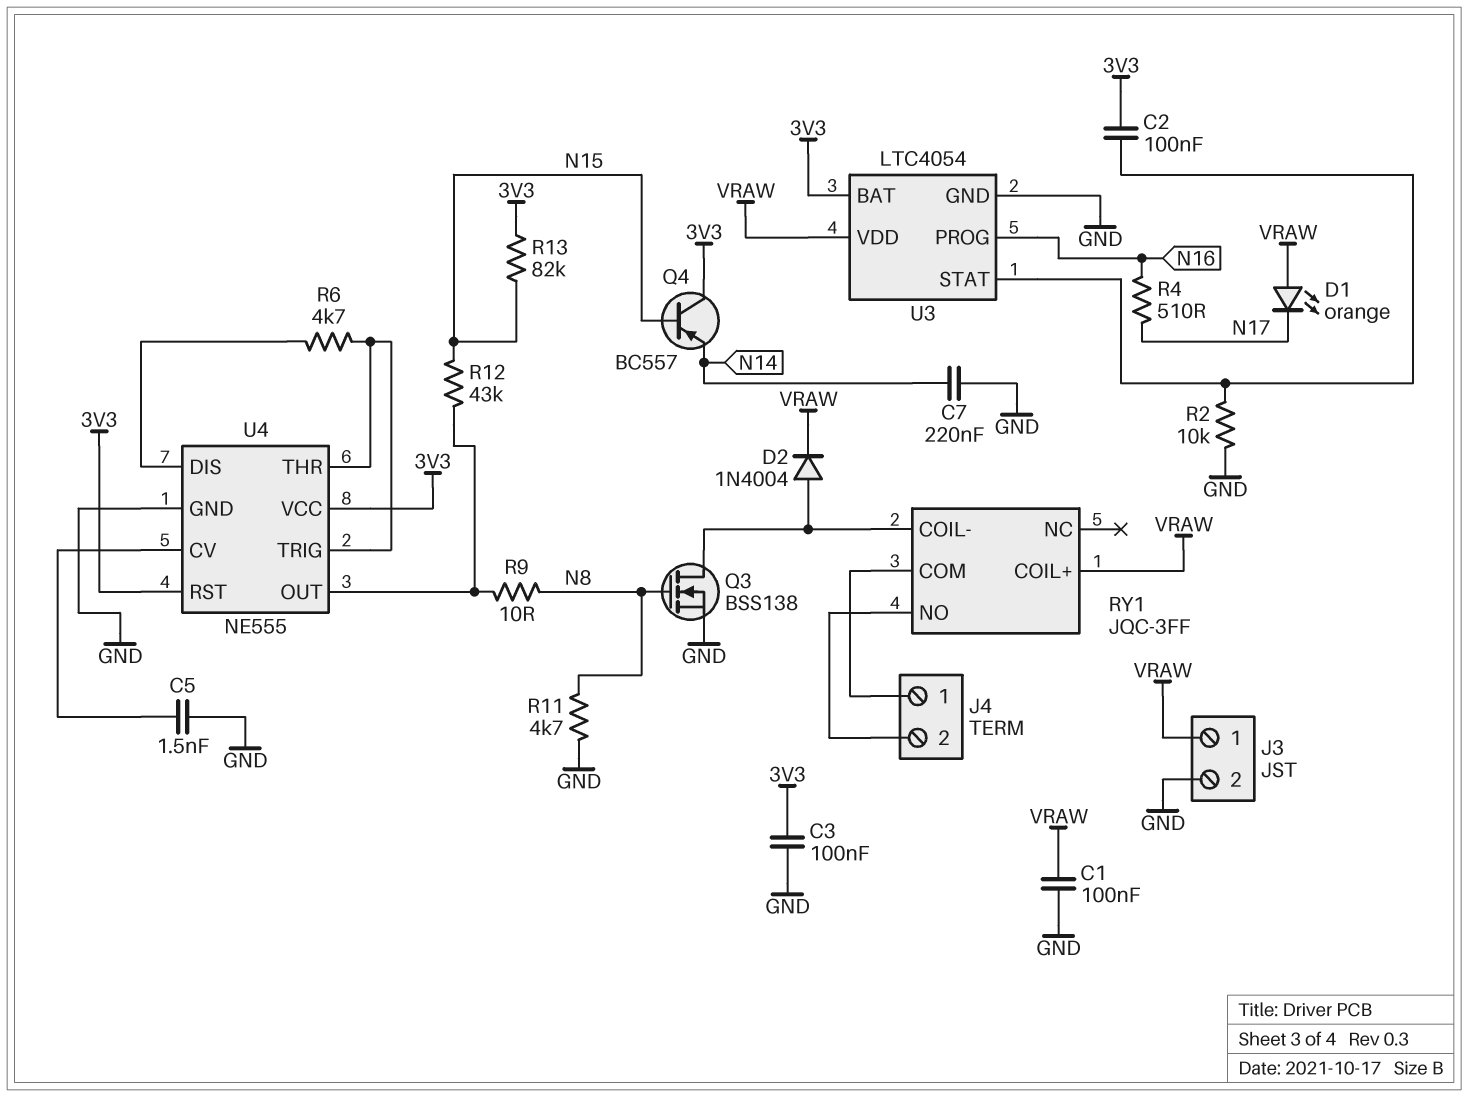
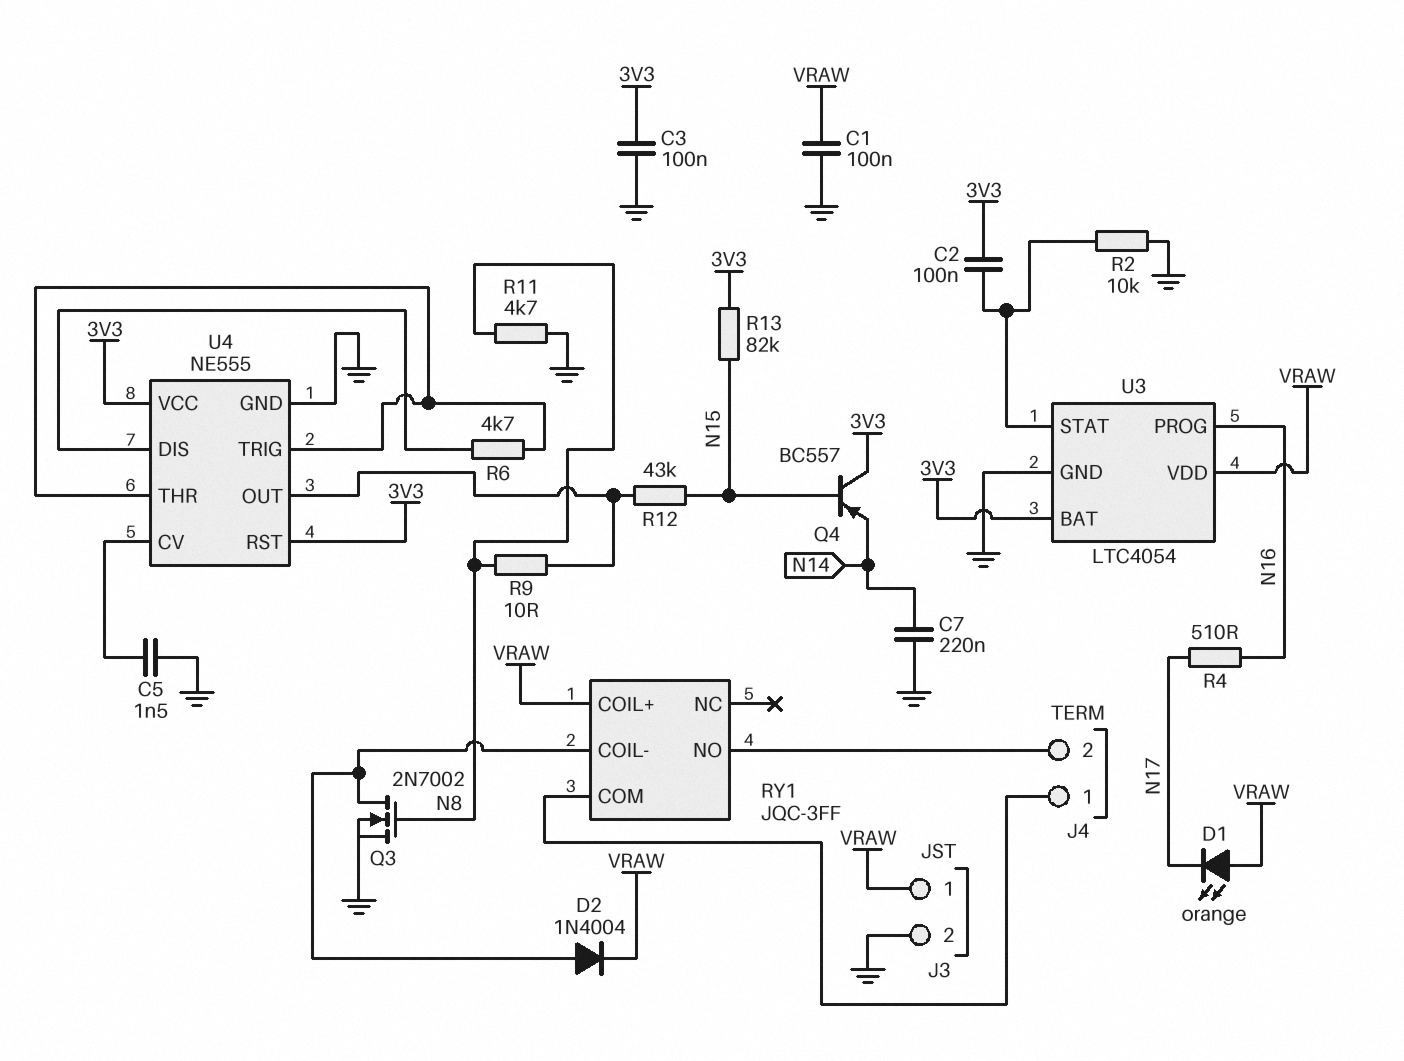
Q3: NMOS BSS138 (G N8, D RY1/COIL-, S GND) -> NMOS 2N7002 (G N8, D RY1/COIL-, S GND)

